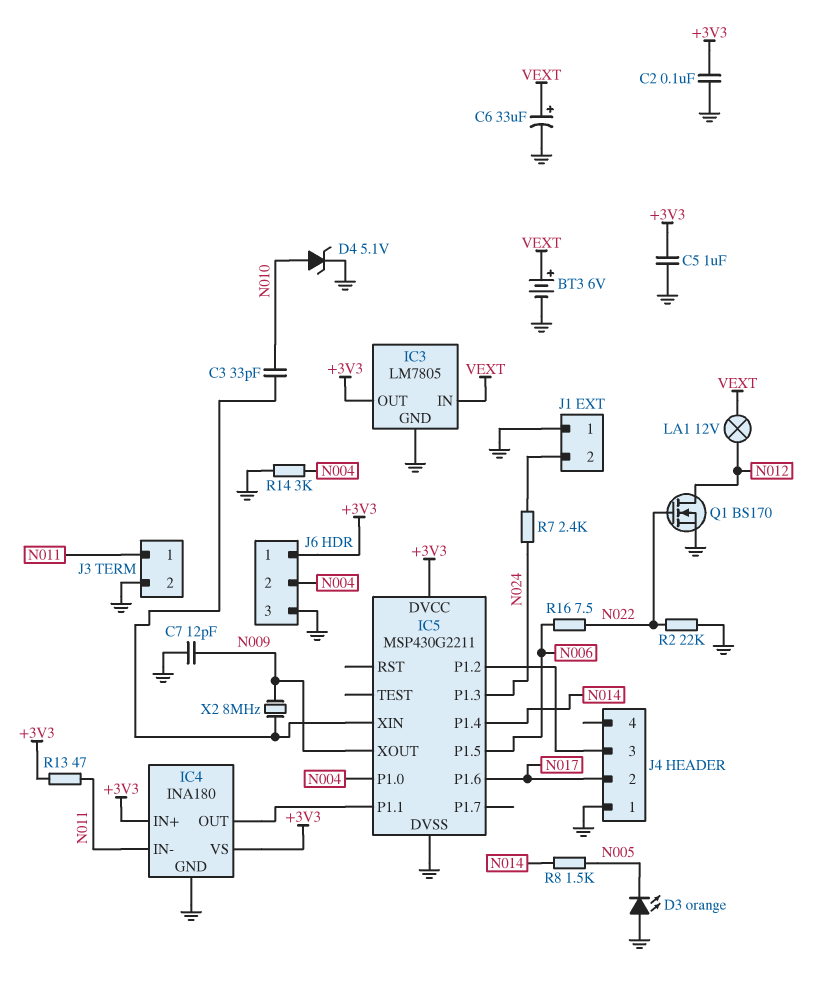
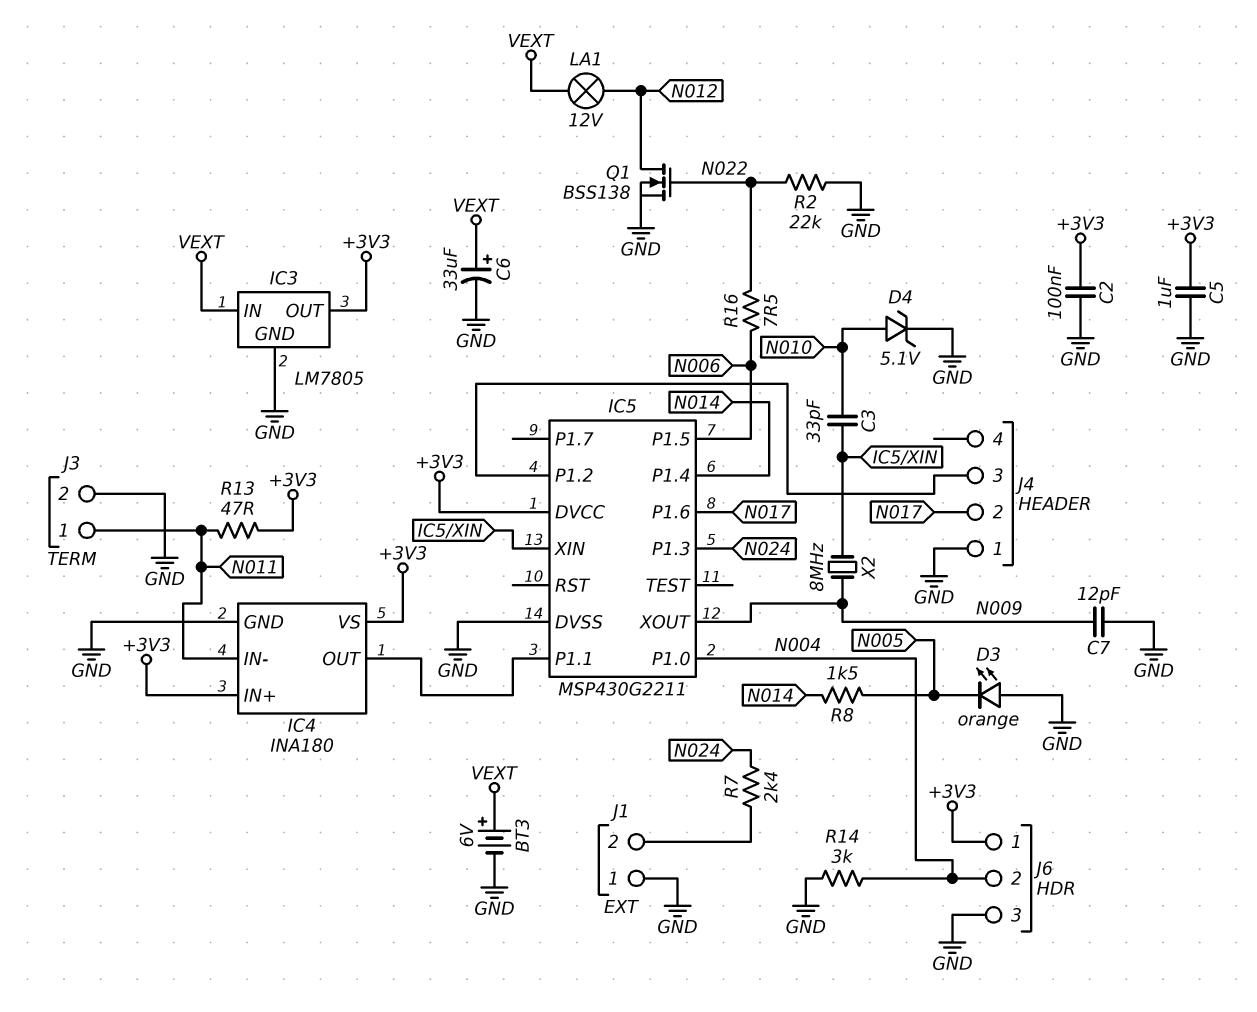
Q1: NMOS BS170 (G N022, D N012, S GND) -> NMOS BSS138 (G N022, D N012, S GND)

